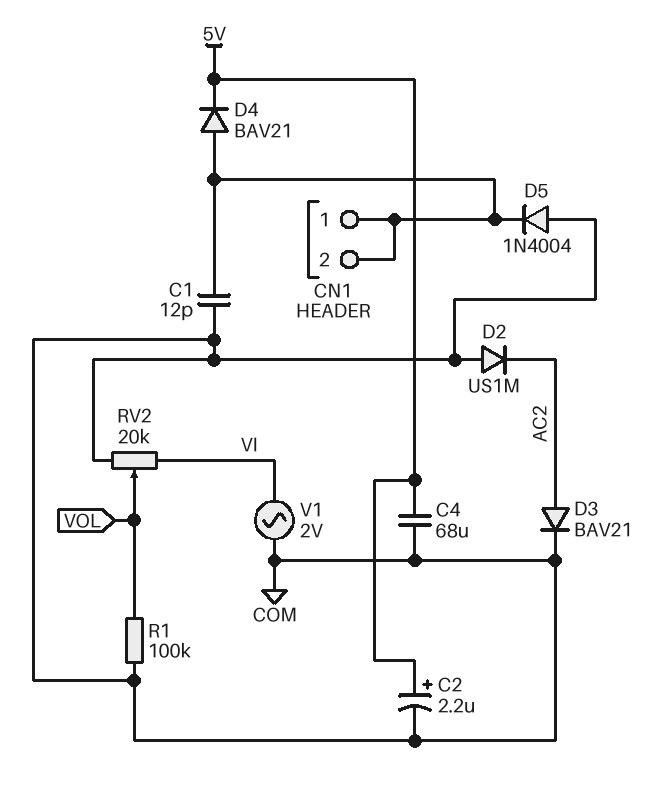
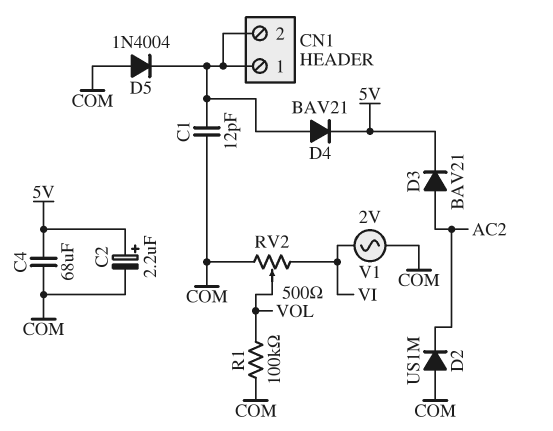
D3: diode BAV21 (A AC2, K COM) -> diode BAV21 (A AC2, K 5V)
RV2: 20k (COM, VI, wiper VOL) -> 500 (COM, VI, wiper VOL)

